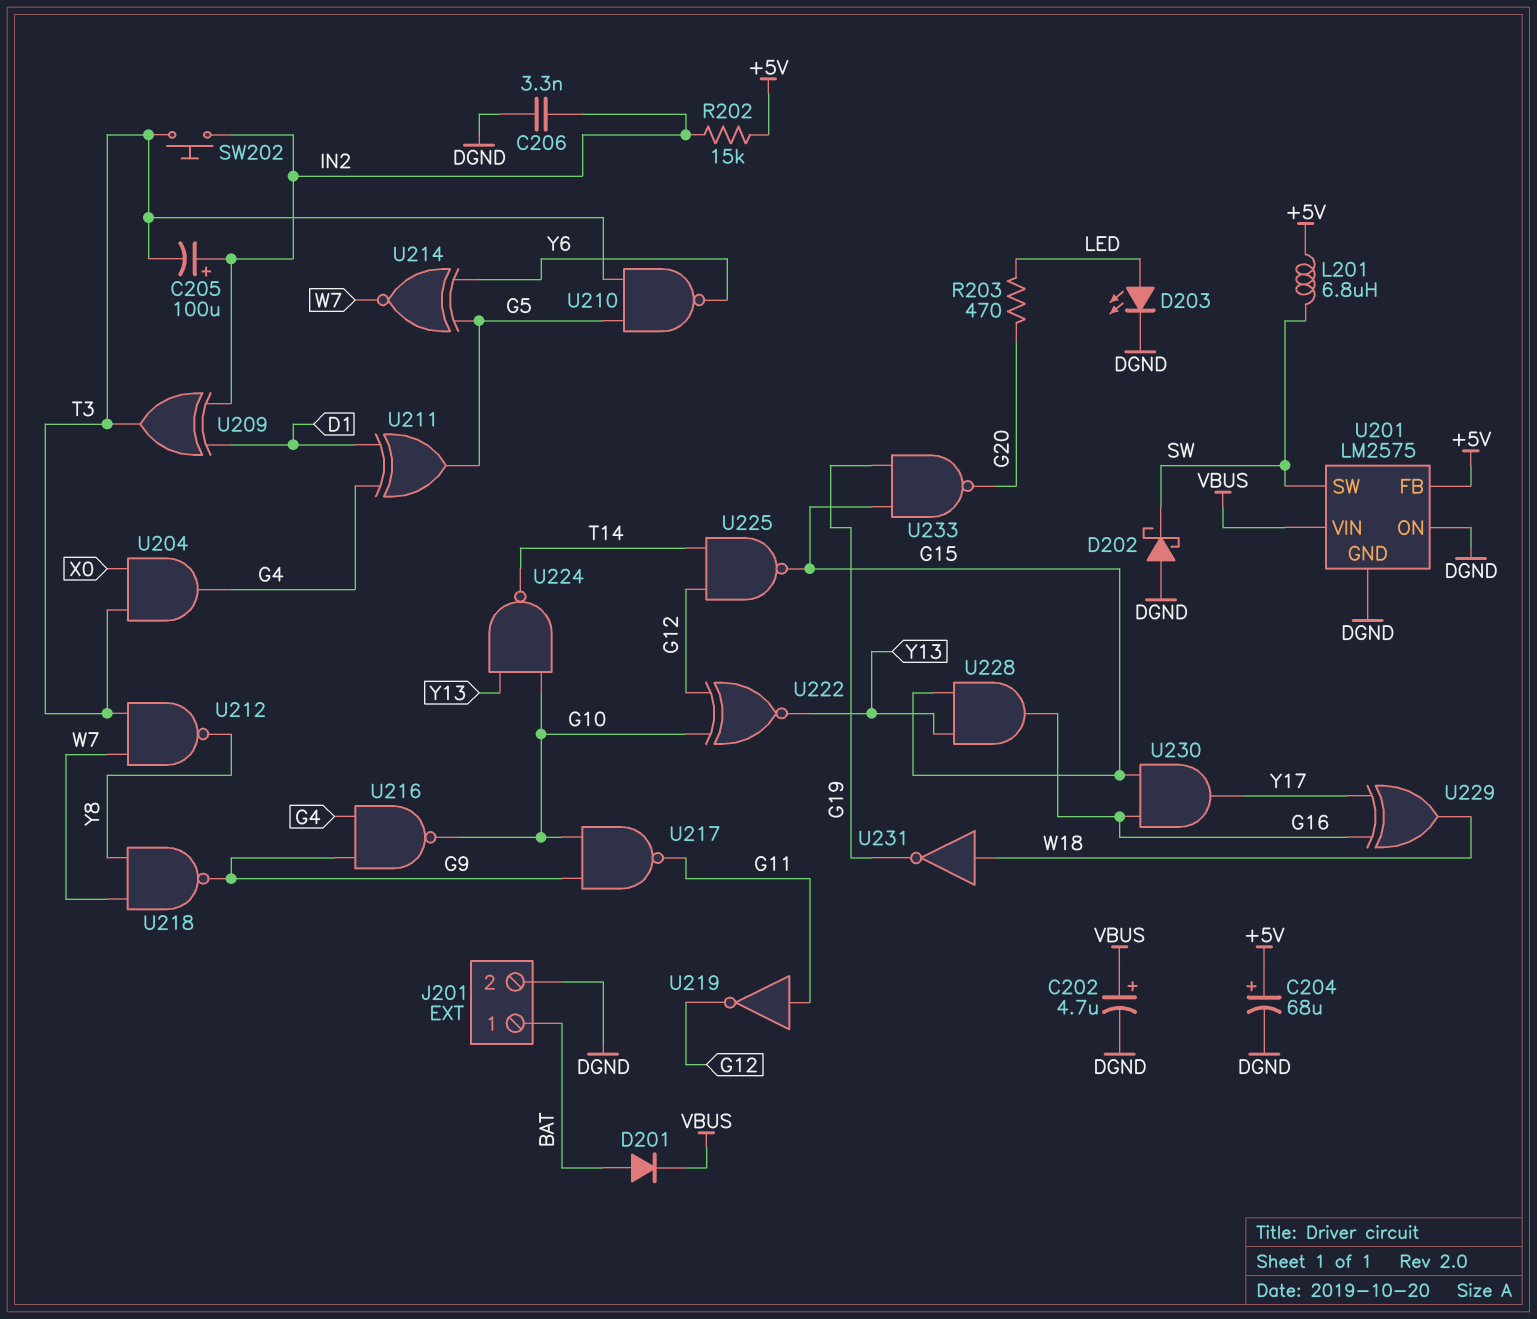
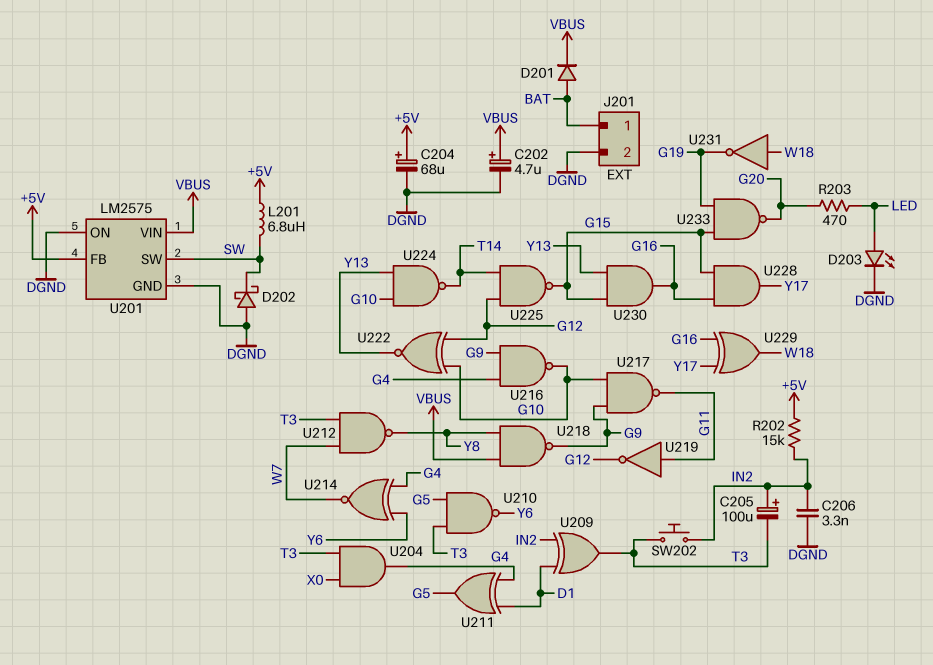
U214: XNOR (in G5, in Y6, out W7) -> XNOR (in G4, in Y6, out W7)
U218: NAND (in W7, in Y8, out G9) -> NAND (in VBUS, in Y8, out G9)
U228: AND (in G15, in Y13, out G16) -> AND (in G15, in G16, out Y17)
U230: AND (in G15, in G16, out Y17) -> AND (in G15, in Y13, out G16)

